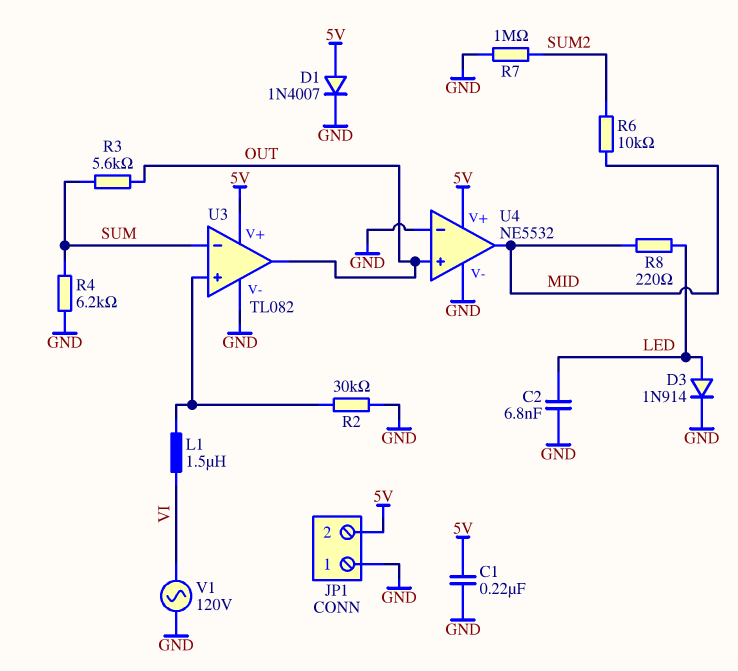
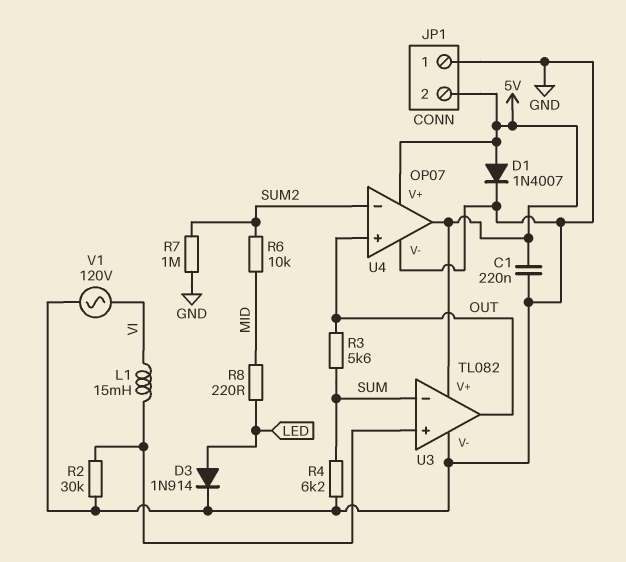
C2: 6.8nF (GND, LED) -> none
L1: 1.5uH (U3/in+, VI) -> 15mH (U3/in+, VI)
U4: NE5532 -> OP07
U4 pin in-: GND -> SUM2
U4 pin out: MID -> 5V

